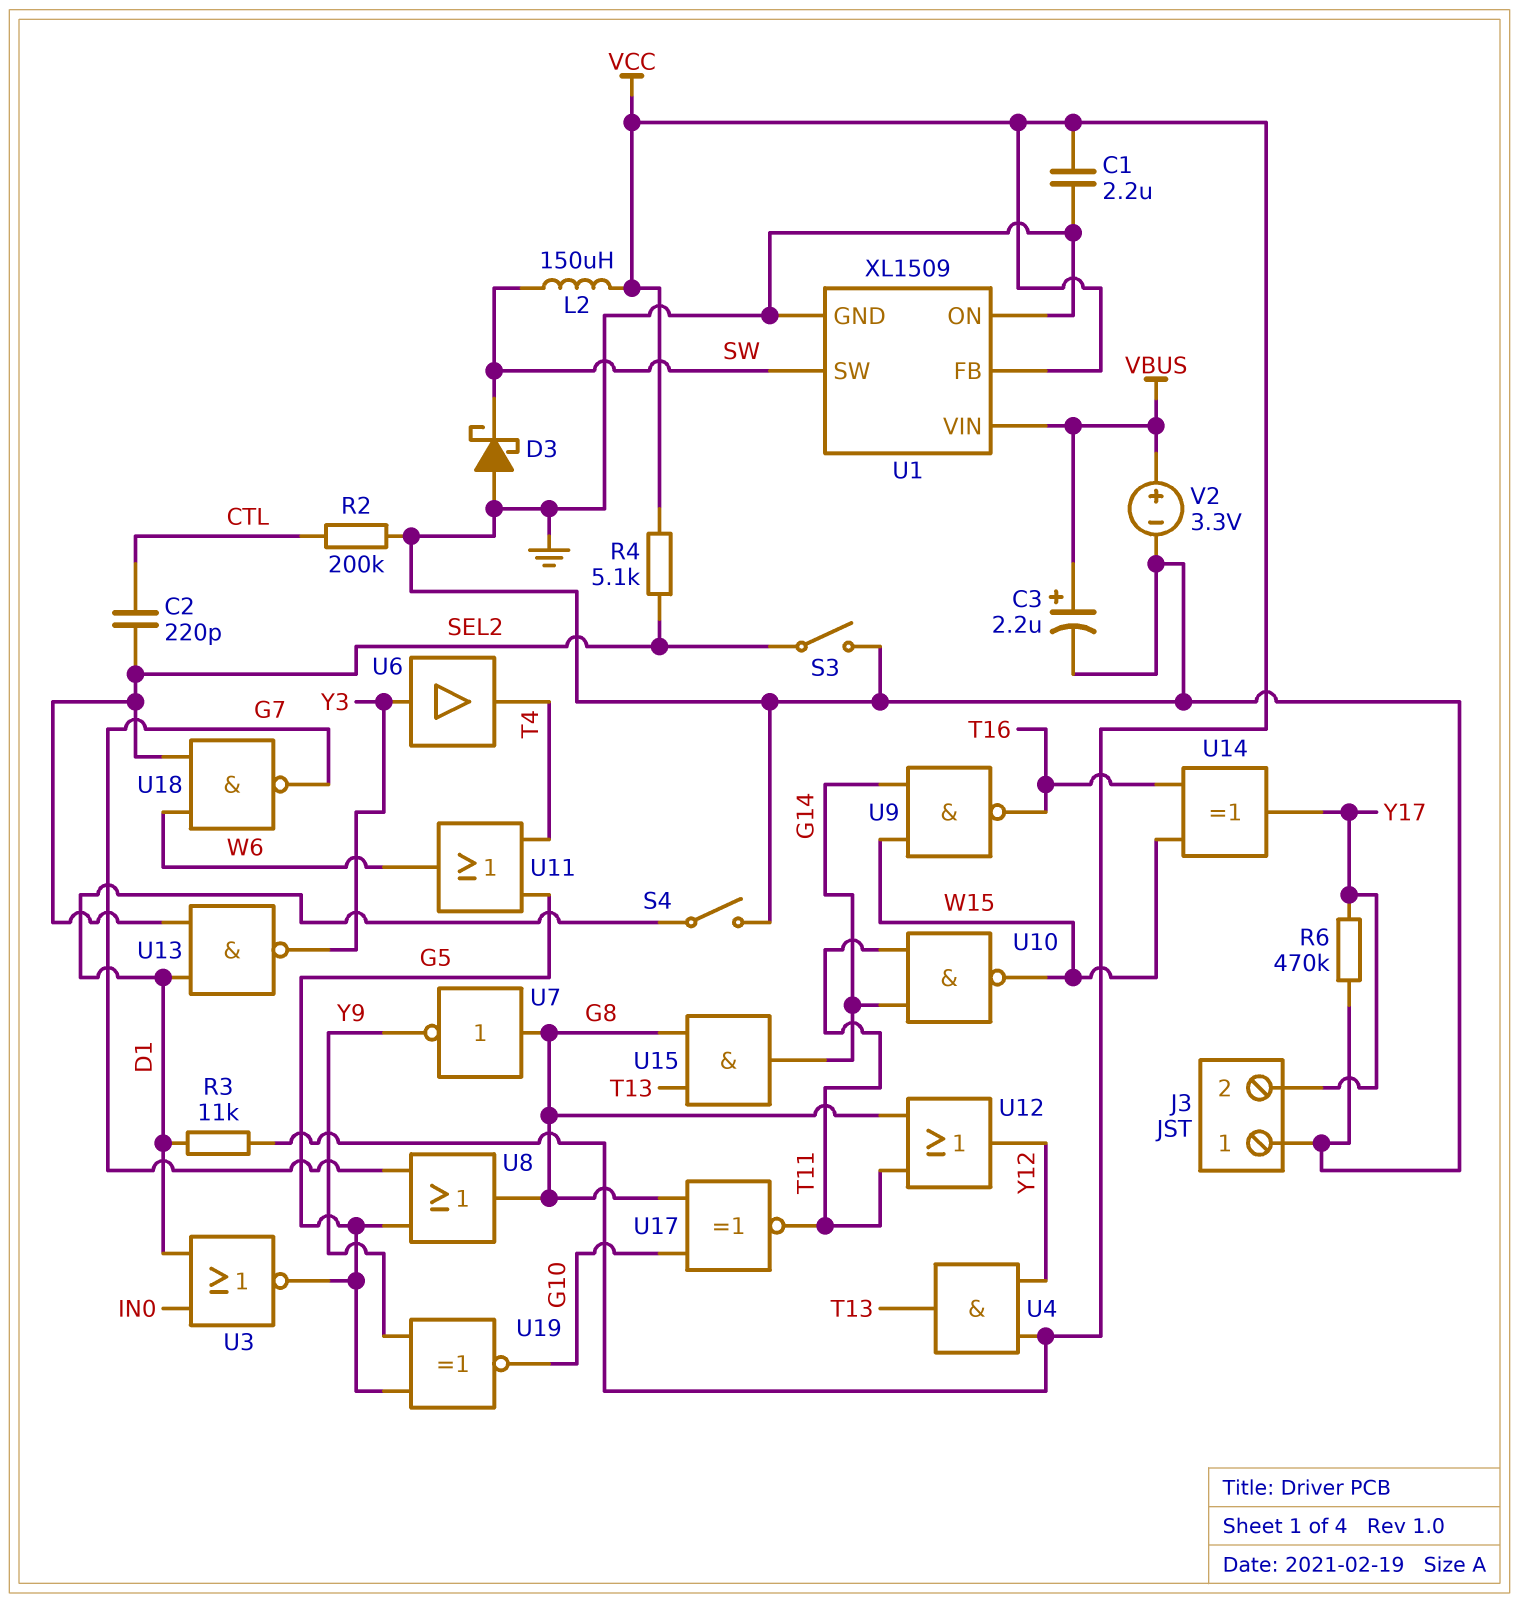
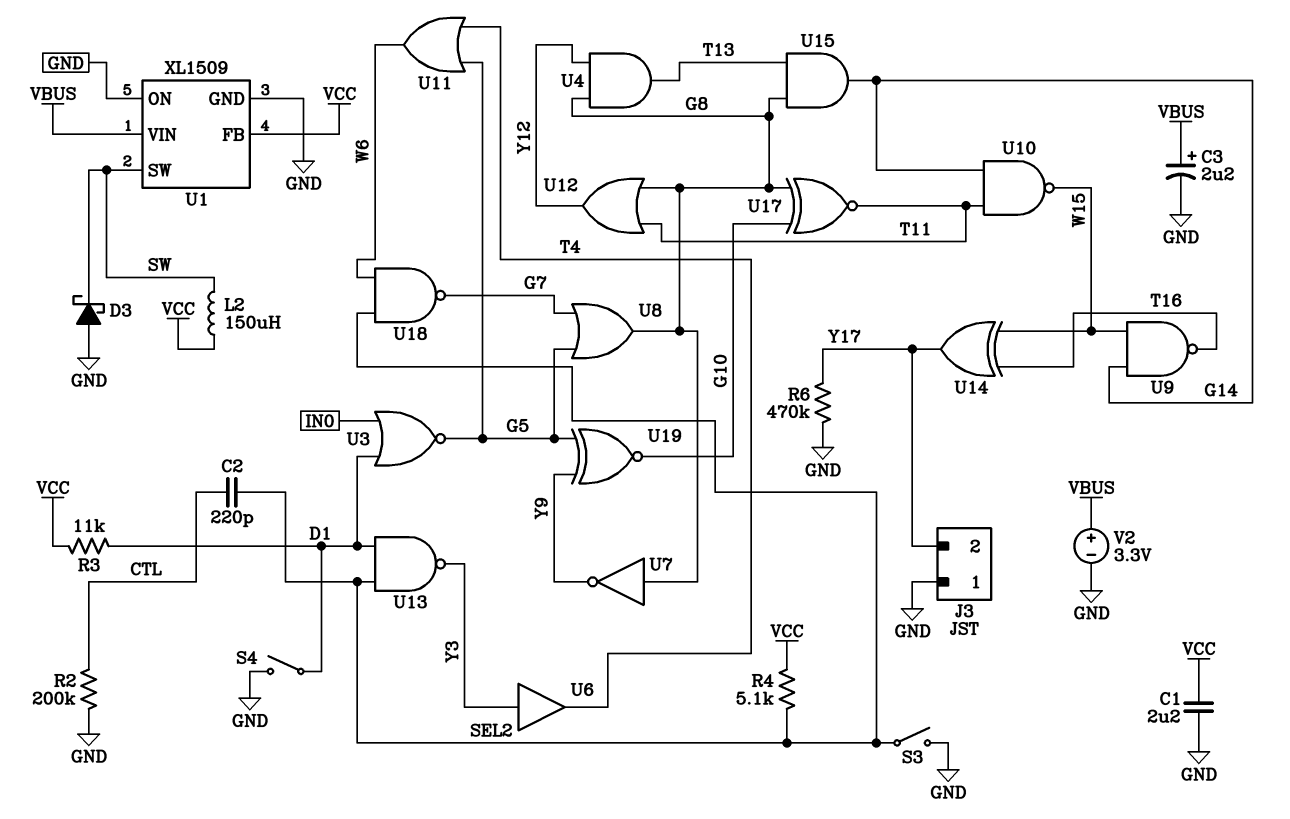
U4: AND (in VCC, in Y12, out T13) -> AND (in G8, in Y12, out T13)

